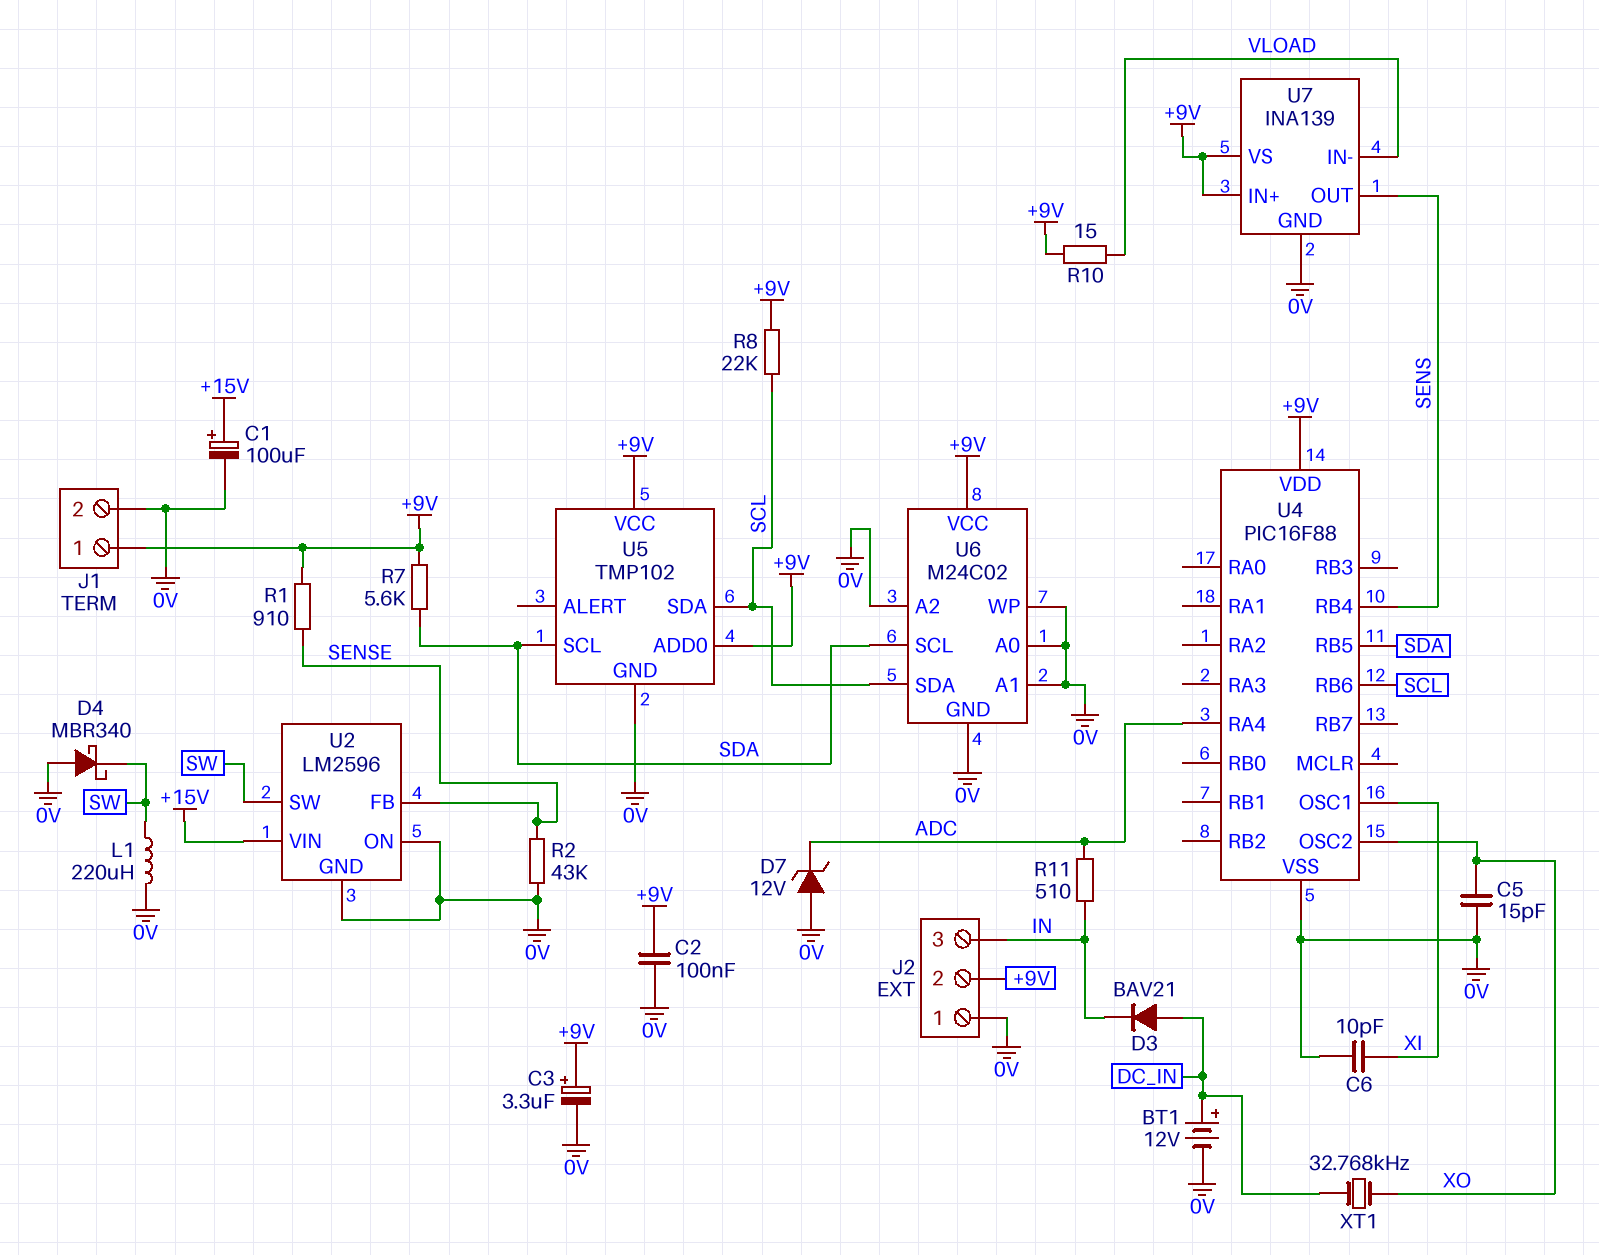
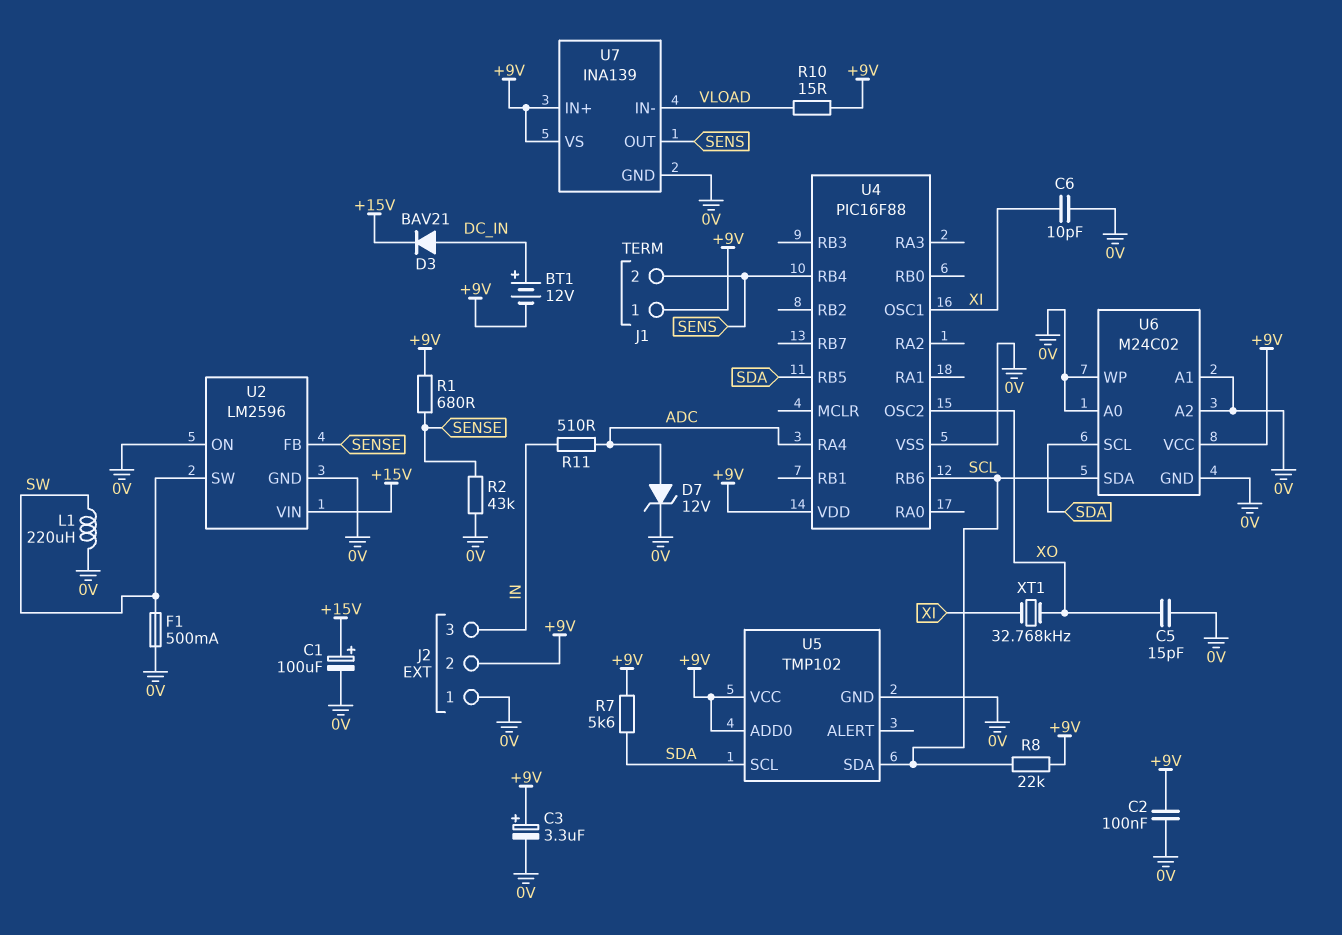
BT1: 12V (plus DC_IN, minus 0V) -> 12V (plus DC_IN, minus +9V)
D3: diode BAV21 (A DC_IN, K IN) -> diode BAV21 (A DC_IN, K +15V)
D4: schottky MBR340 (A 0V, K SW) -> none
D7: zener 12V (A 0V, K ADC) -> zener 12V (A ADC, K 0V)
F1: none -> 500mA (0V, SW)
J1 pin 2: 0V -> SENS
R1: 910 (+9V, SENSE) -> 680 (+9V, SENSE)
XT1: 32.768kHz (DC_IN, XO) -> 32.768kHz (XI, XO)

